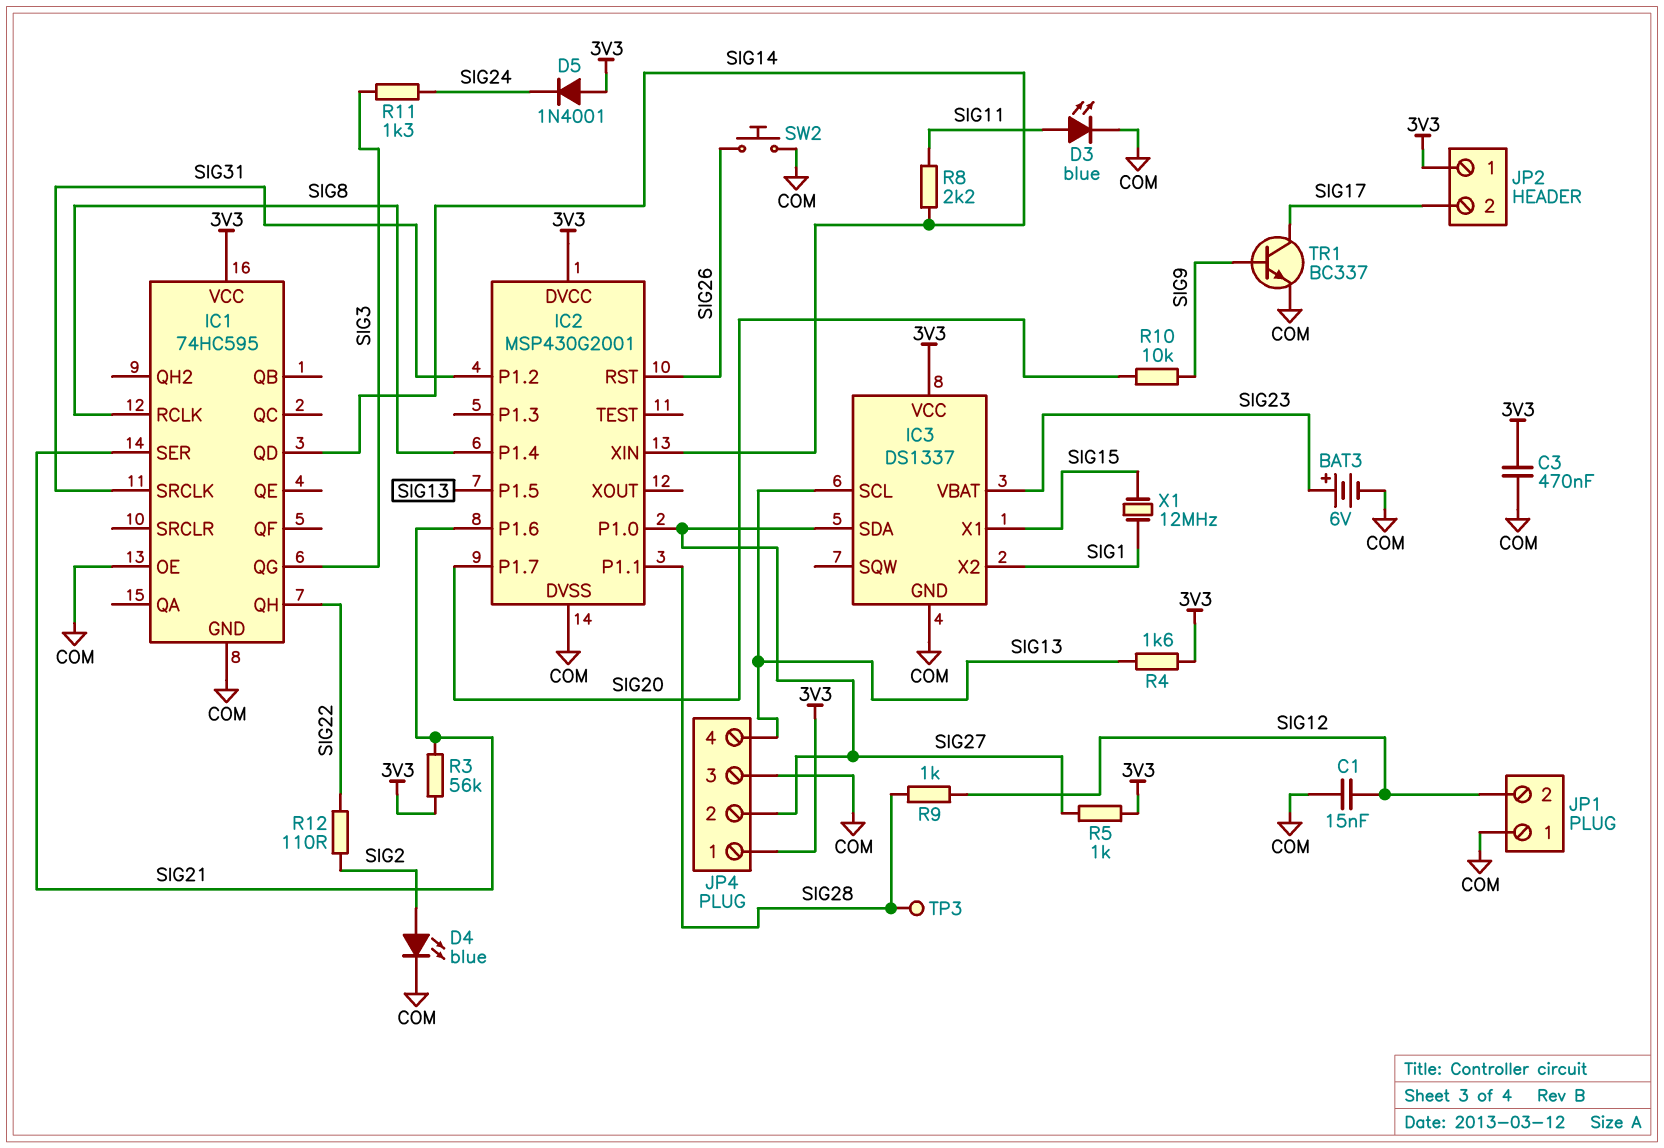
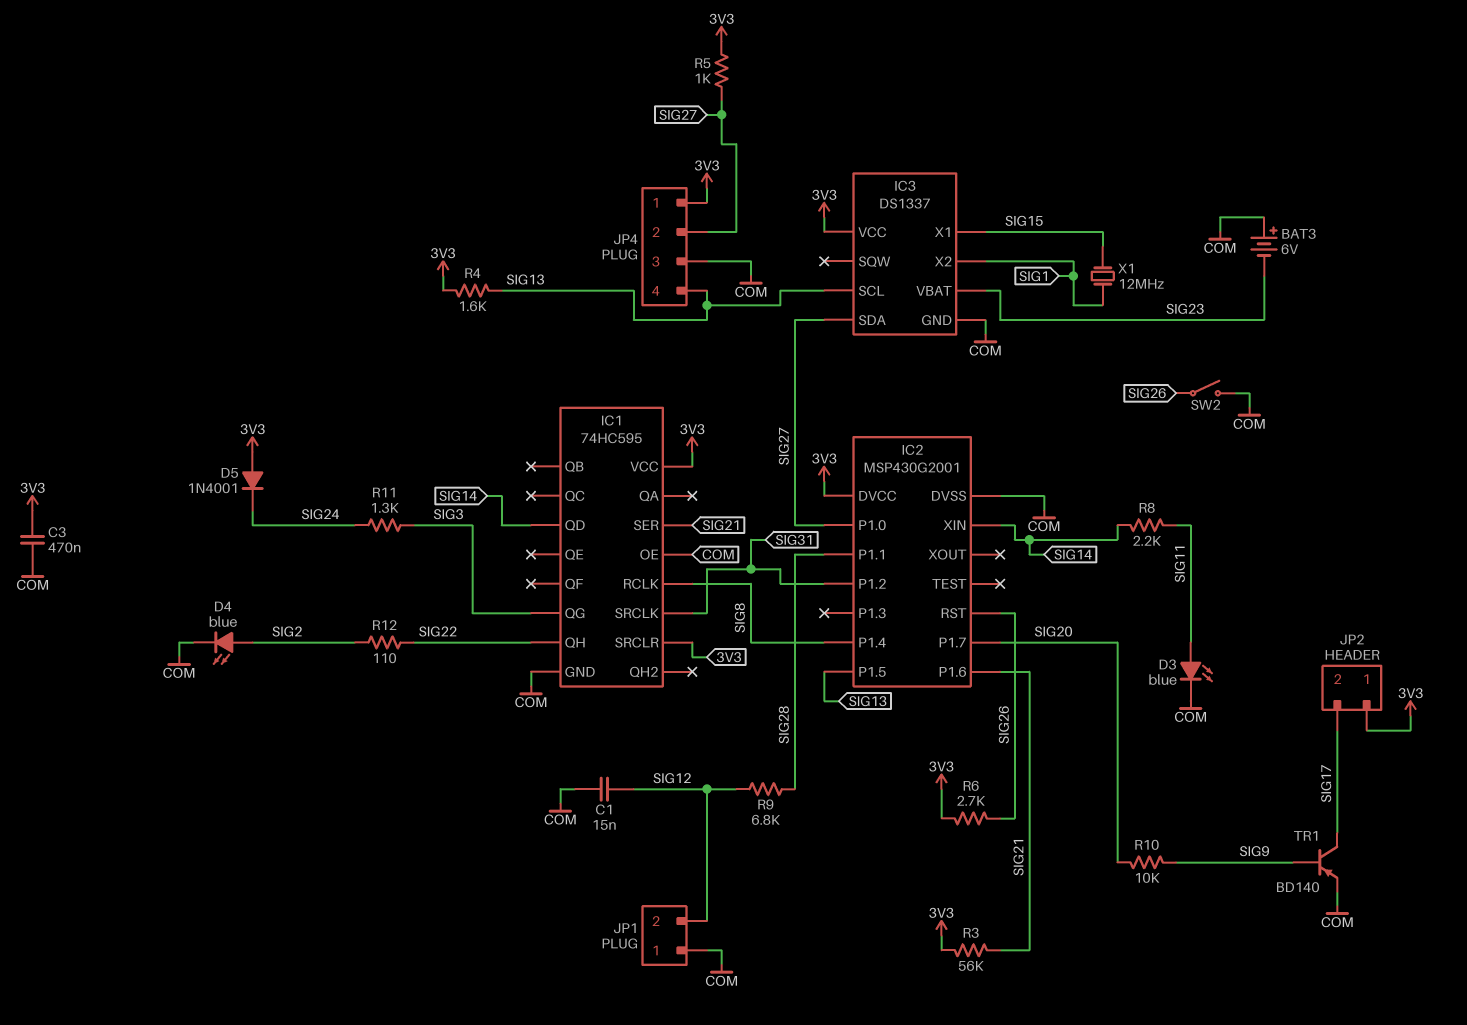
BAT3: 6V (plus SIG23, minus COM) -> 6V (plus COM, minus SIG23)
IC1 pin SRCLR: none -> 3V3
R6: none -> 2.7k (3V3, SIG26)
R9: 1k (SIG12, SIG28) -> 6.8k (SIG12, SIG28)
SW2: button (COM, SIG26) -> switch (COM, SIG26)
TP3: test point (SIG28) -> none
TR1: NPN BC337 (B SIG9, C SIG17, E COM) -> PNP BD140 (B SIG9, C SIG17, E COM)

